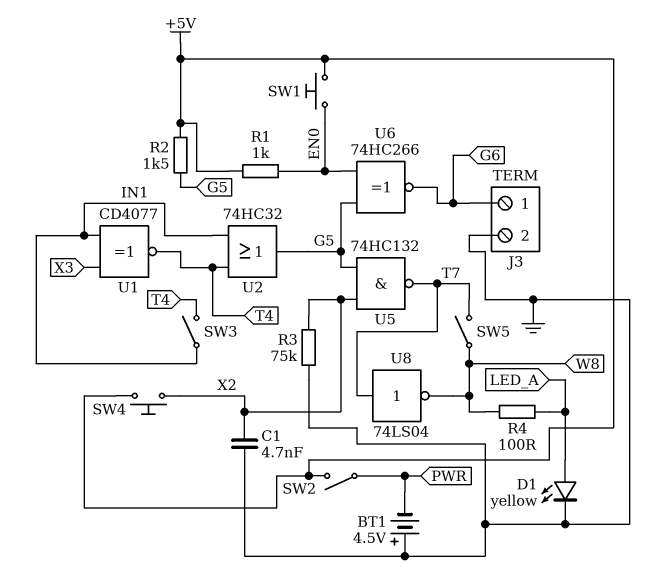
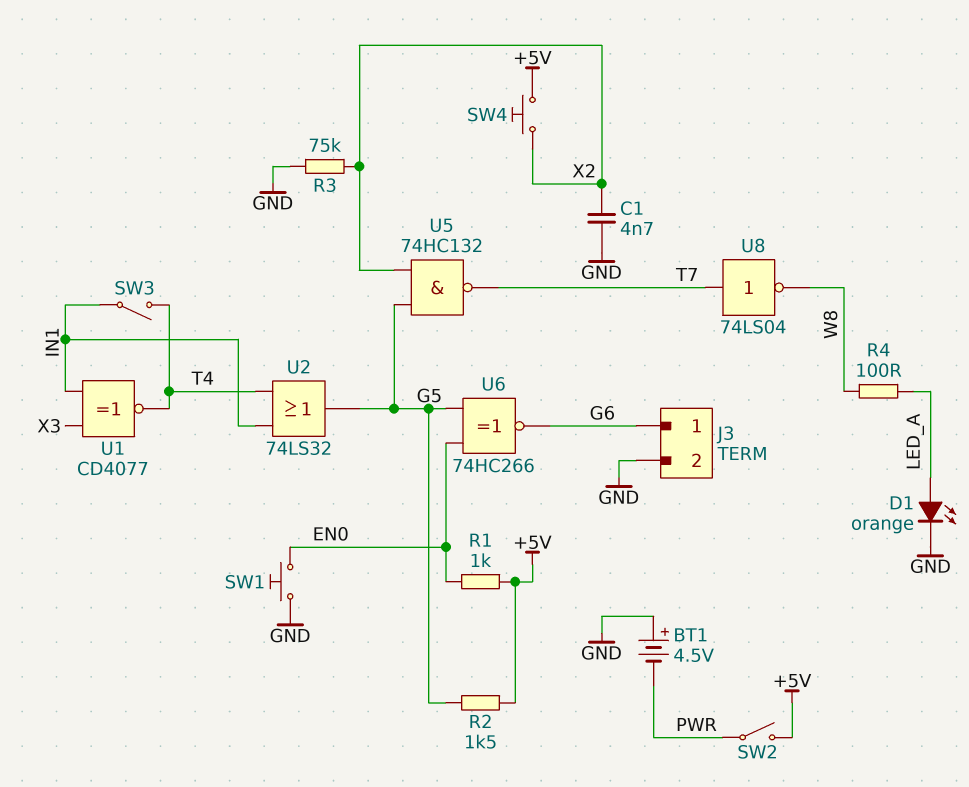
D1: LED yellow (A LED_A, K GND) -> LED orange (A LED_A, K GND)
SW1: button (+5V, EN0) -> button (EN0, GND)
SW5: switch (T7, W8) -> none
U2: OR 74HC32 (in IN1, in T4, out G5) -> OR 74LS32 (in IN1, in T4, out G5)

